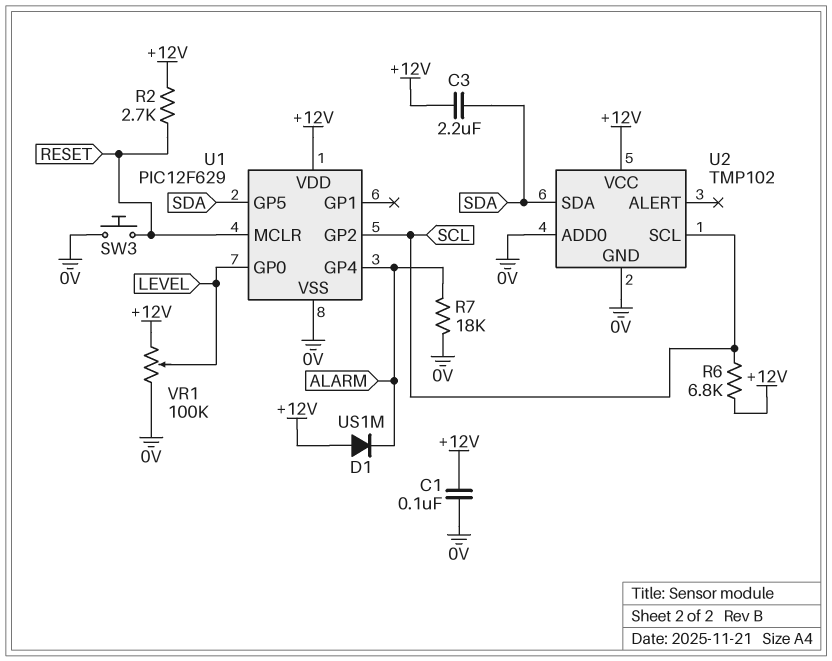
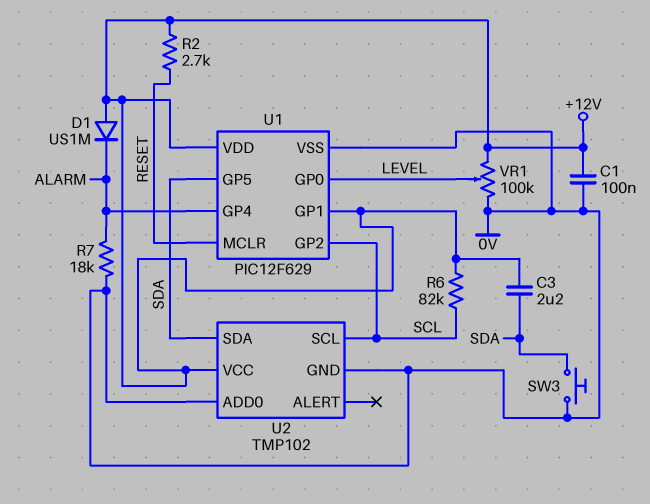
R6: 6.8k (+12V, SCL) -> 82k (+12V, SCL)
SW3: button (0V, RESET) -> button (0V, SDA)
U1 pin GP1: none -> +12V

